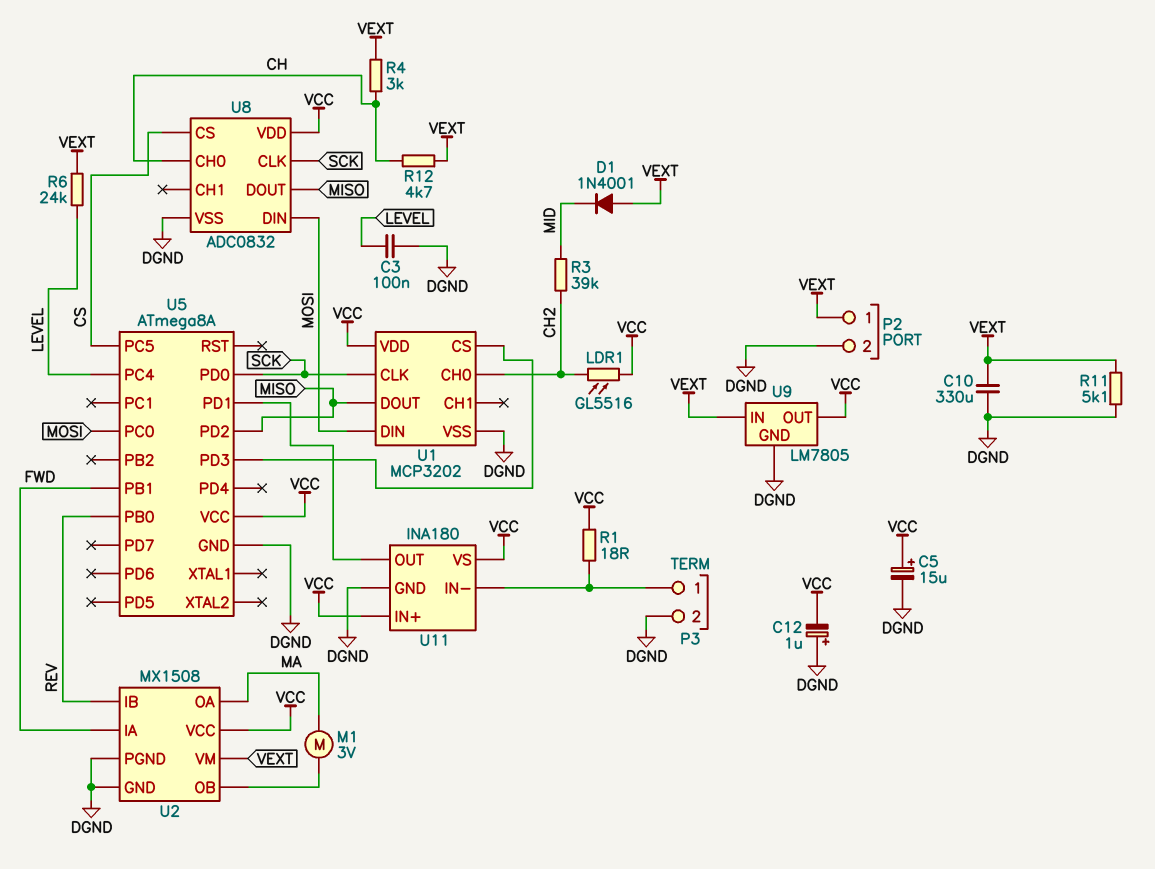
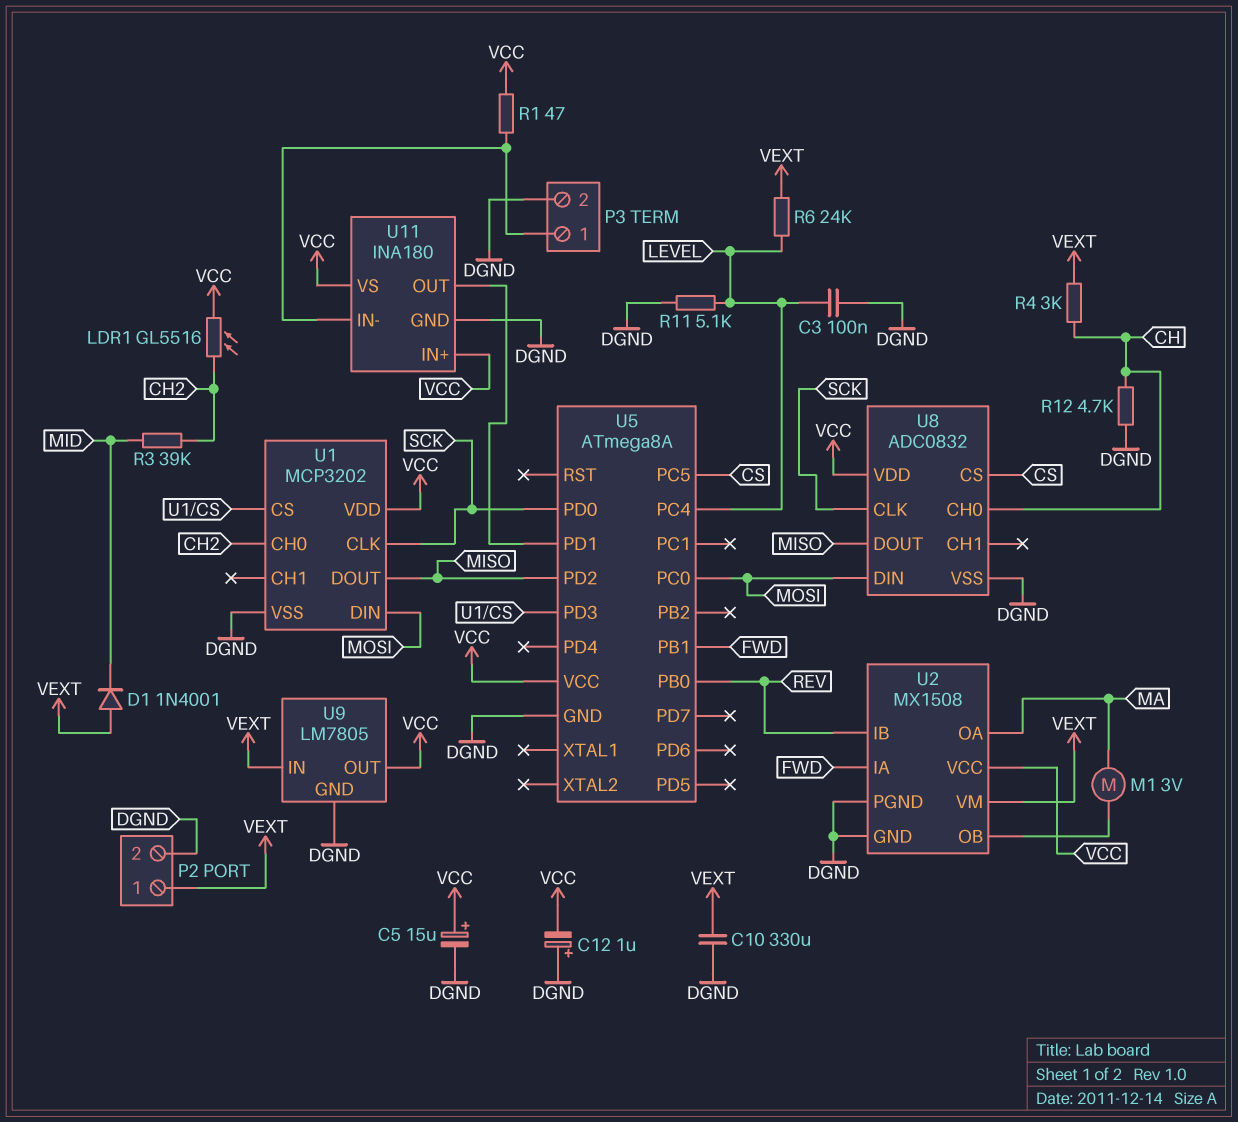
R1: 18 (P3/1, VCC) -> 47 (P3/1, VCC)
R11: 5.1k (DGND, VEXT) -> 5.1k (DGND, LEVEL)
R12: 4.7k (CH, VEXT) -> 4.7k (CH, DGND)

